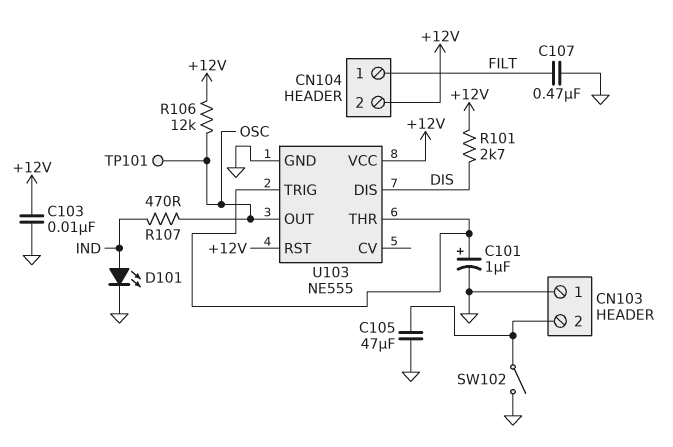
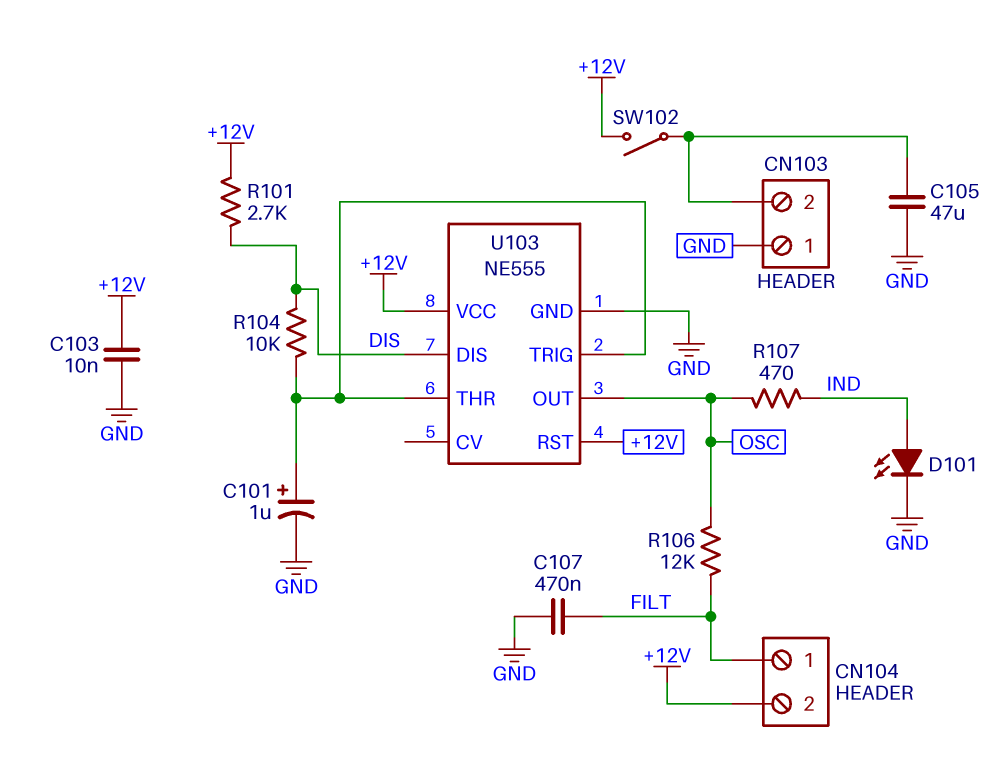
R104: none -> 10k (DIS, U103/THR)
R106: 12k (+12V, OSC) -> 12k (FILT, OSC)
SW102: switch (CN103/2, GND) -> switch (+12V, CN103/2)
TP101: test point (OSC) -> none

